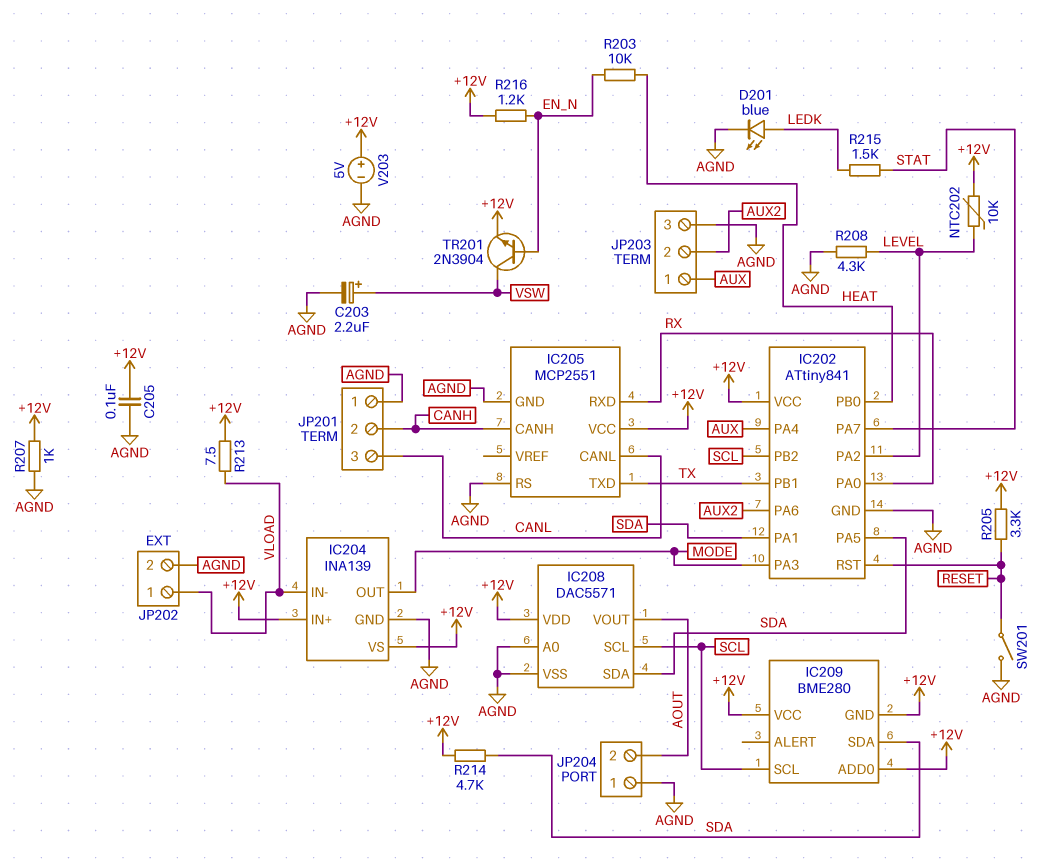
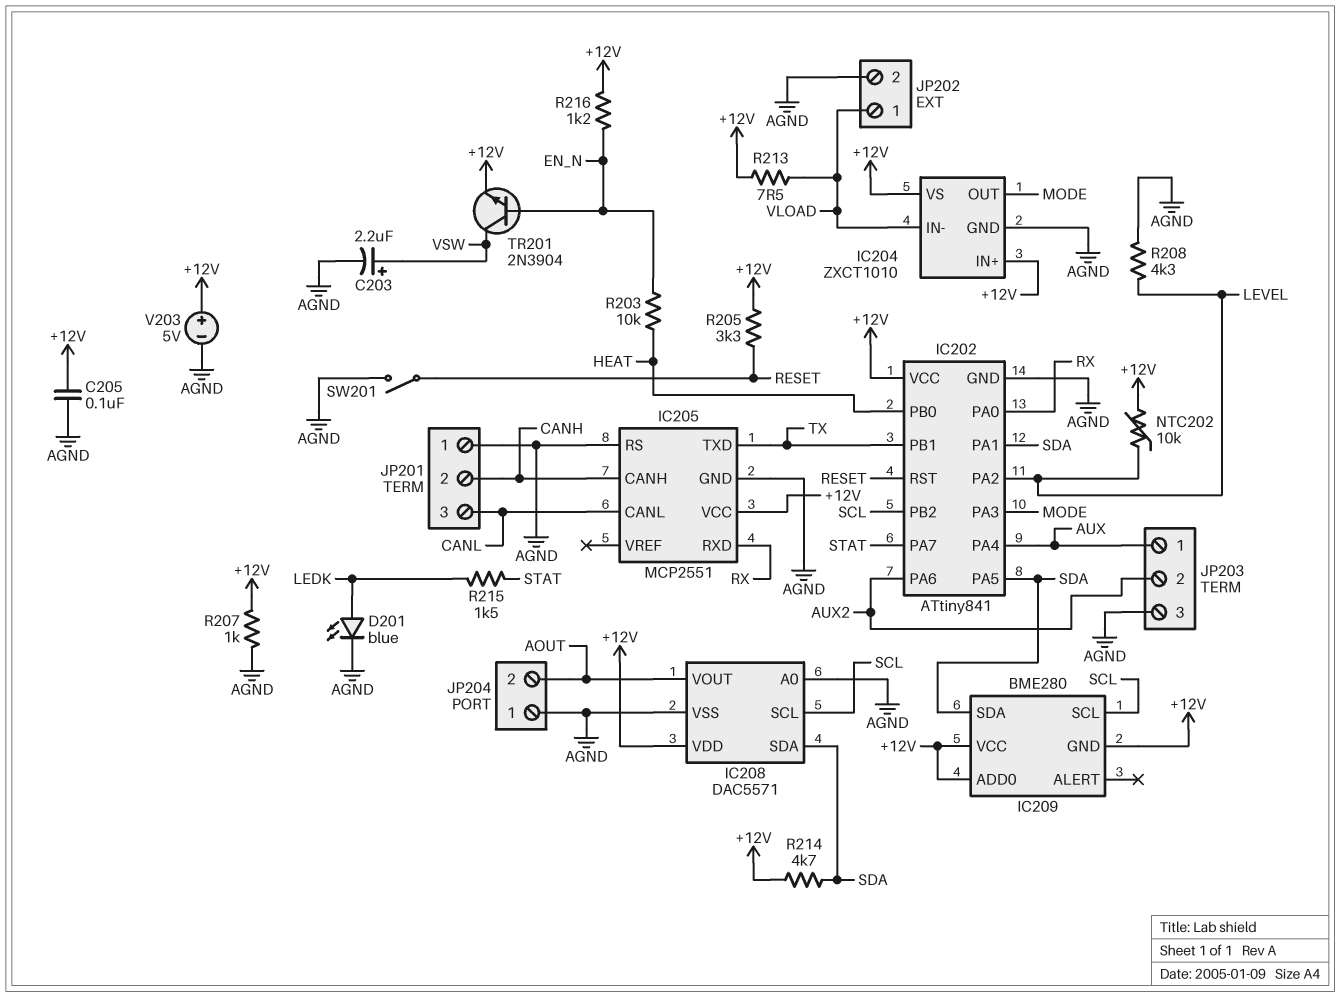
IC204: INA139 -> ZXCT1010

